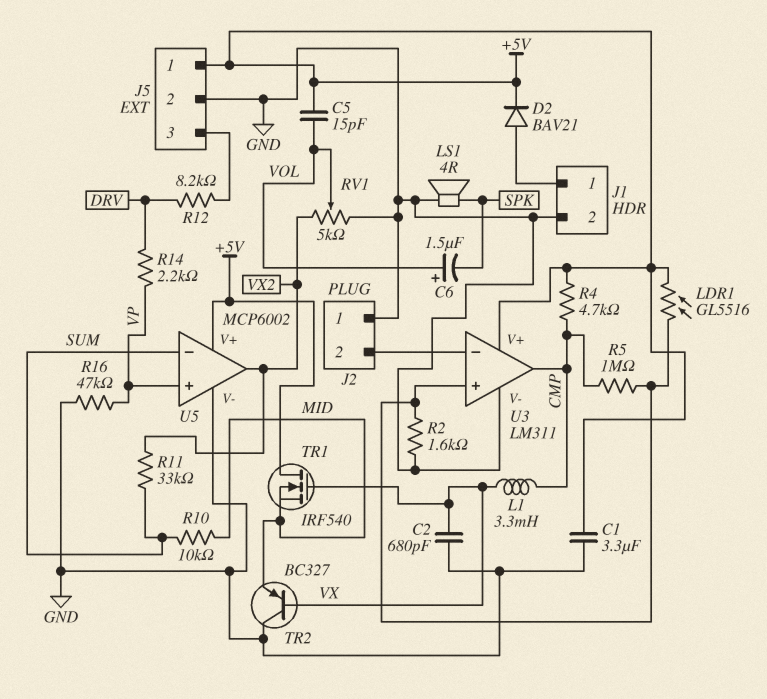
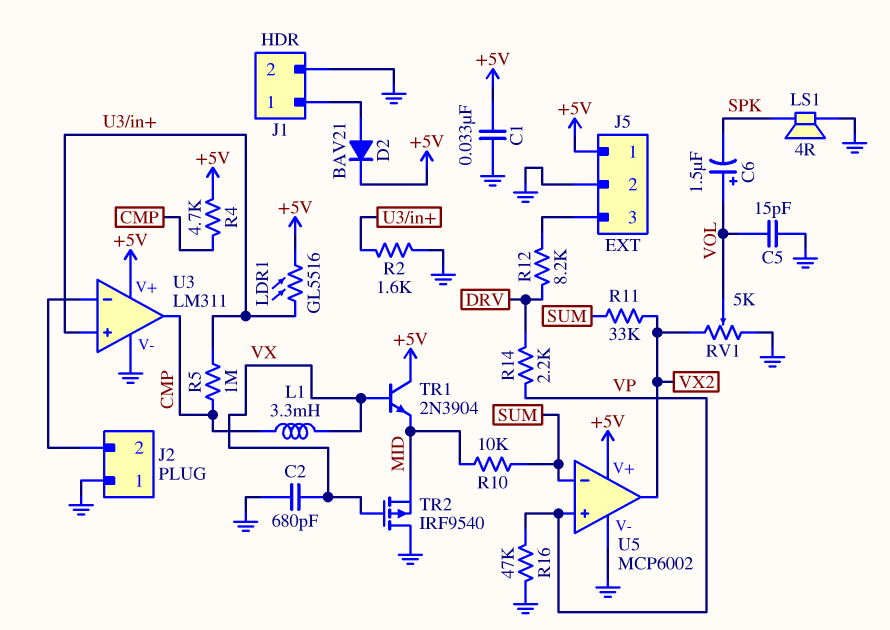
C1: 3.3uF (+5V, GND) -> 33nF (+5V, GND)
C5: 15pF (+5V, VOL) -> 15pF (GND, VOL)
TR1: NMOS IRF540 (G VX, D +5V, S MID) -> NPN 2N3904 (B VX, C +5V, E MID)
TR2: PNP BC327 (B VX, C GND, E MID) -> PMOS IRF9540 (G VX, D GND, S MID)

